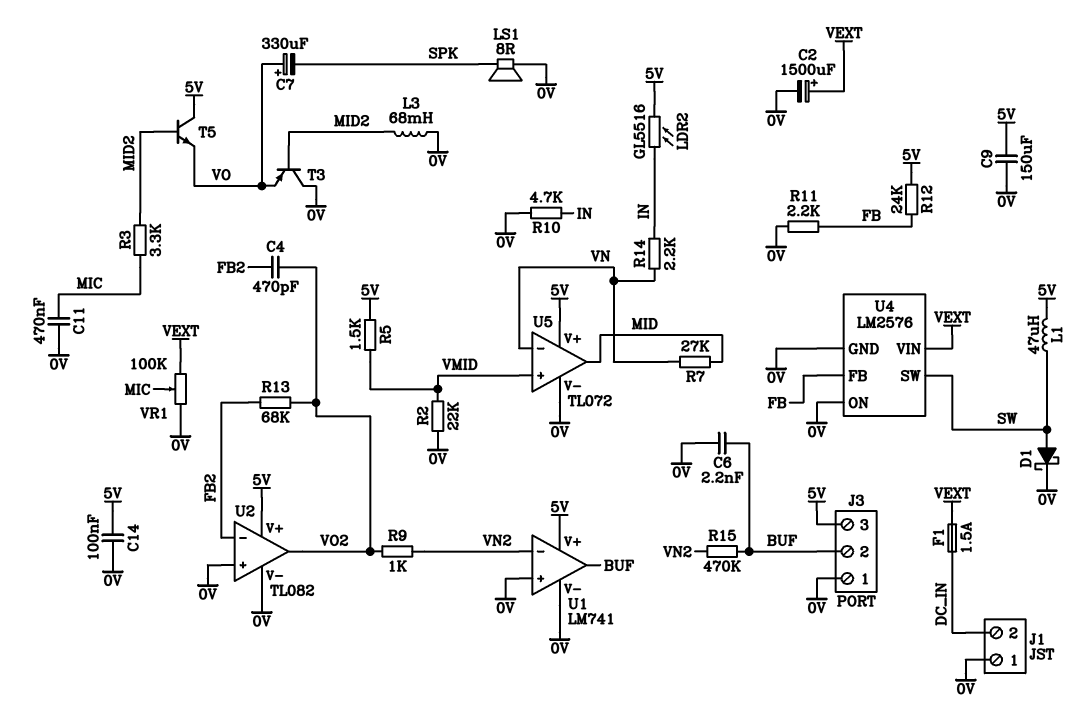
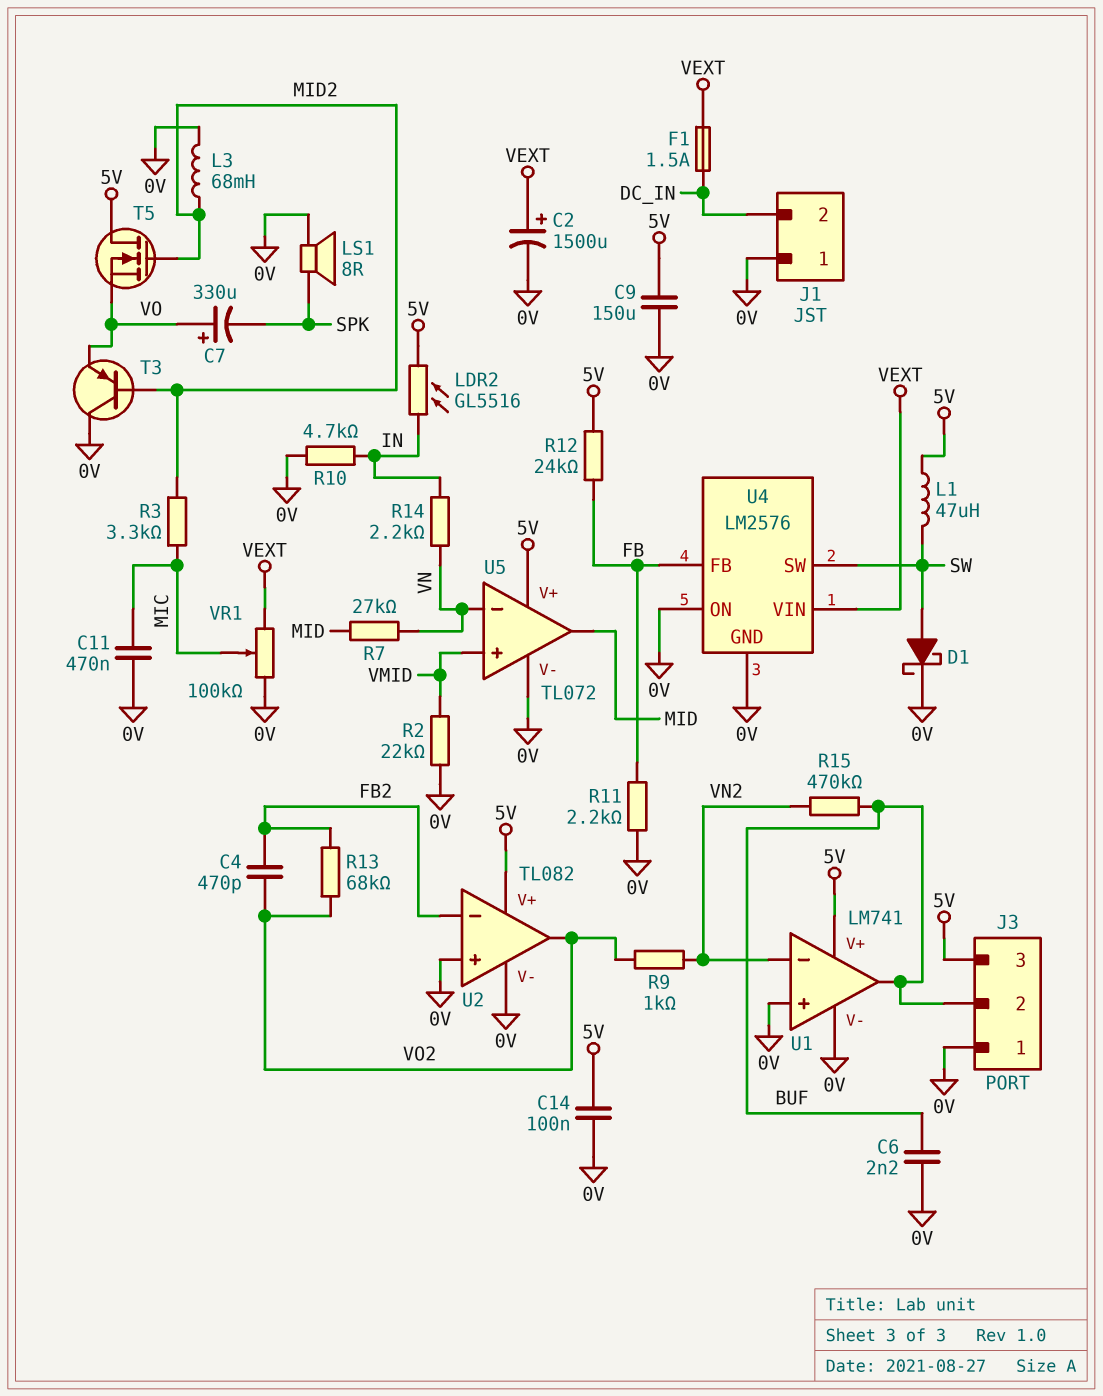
R5: 1.5k (5V, VMID) -> none
T5: NPN (B MID2, C 5V, E VO) -> NMOS (G MID2, D 5V, S VO)

